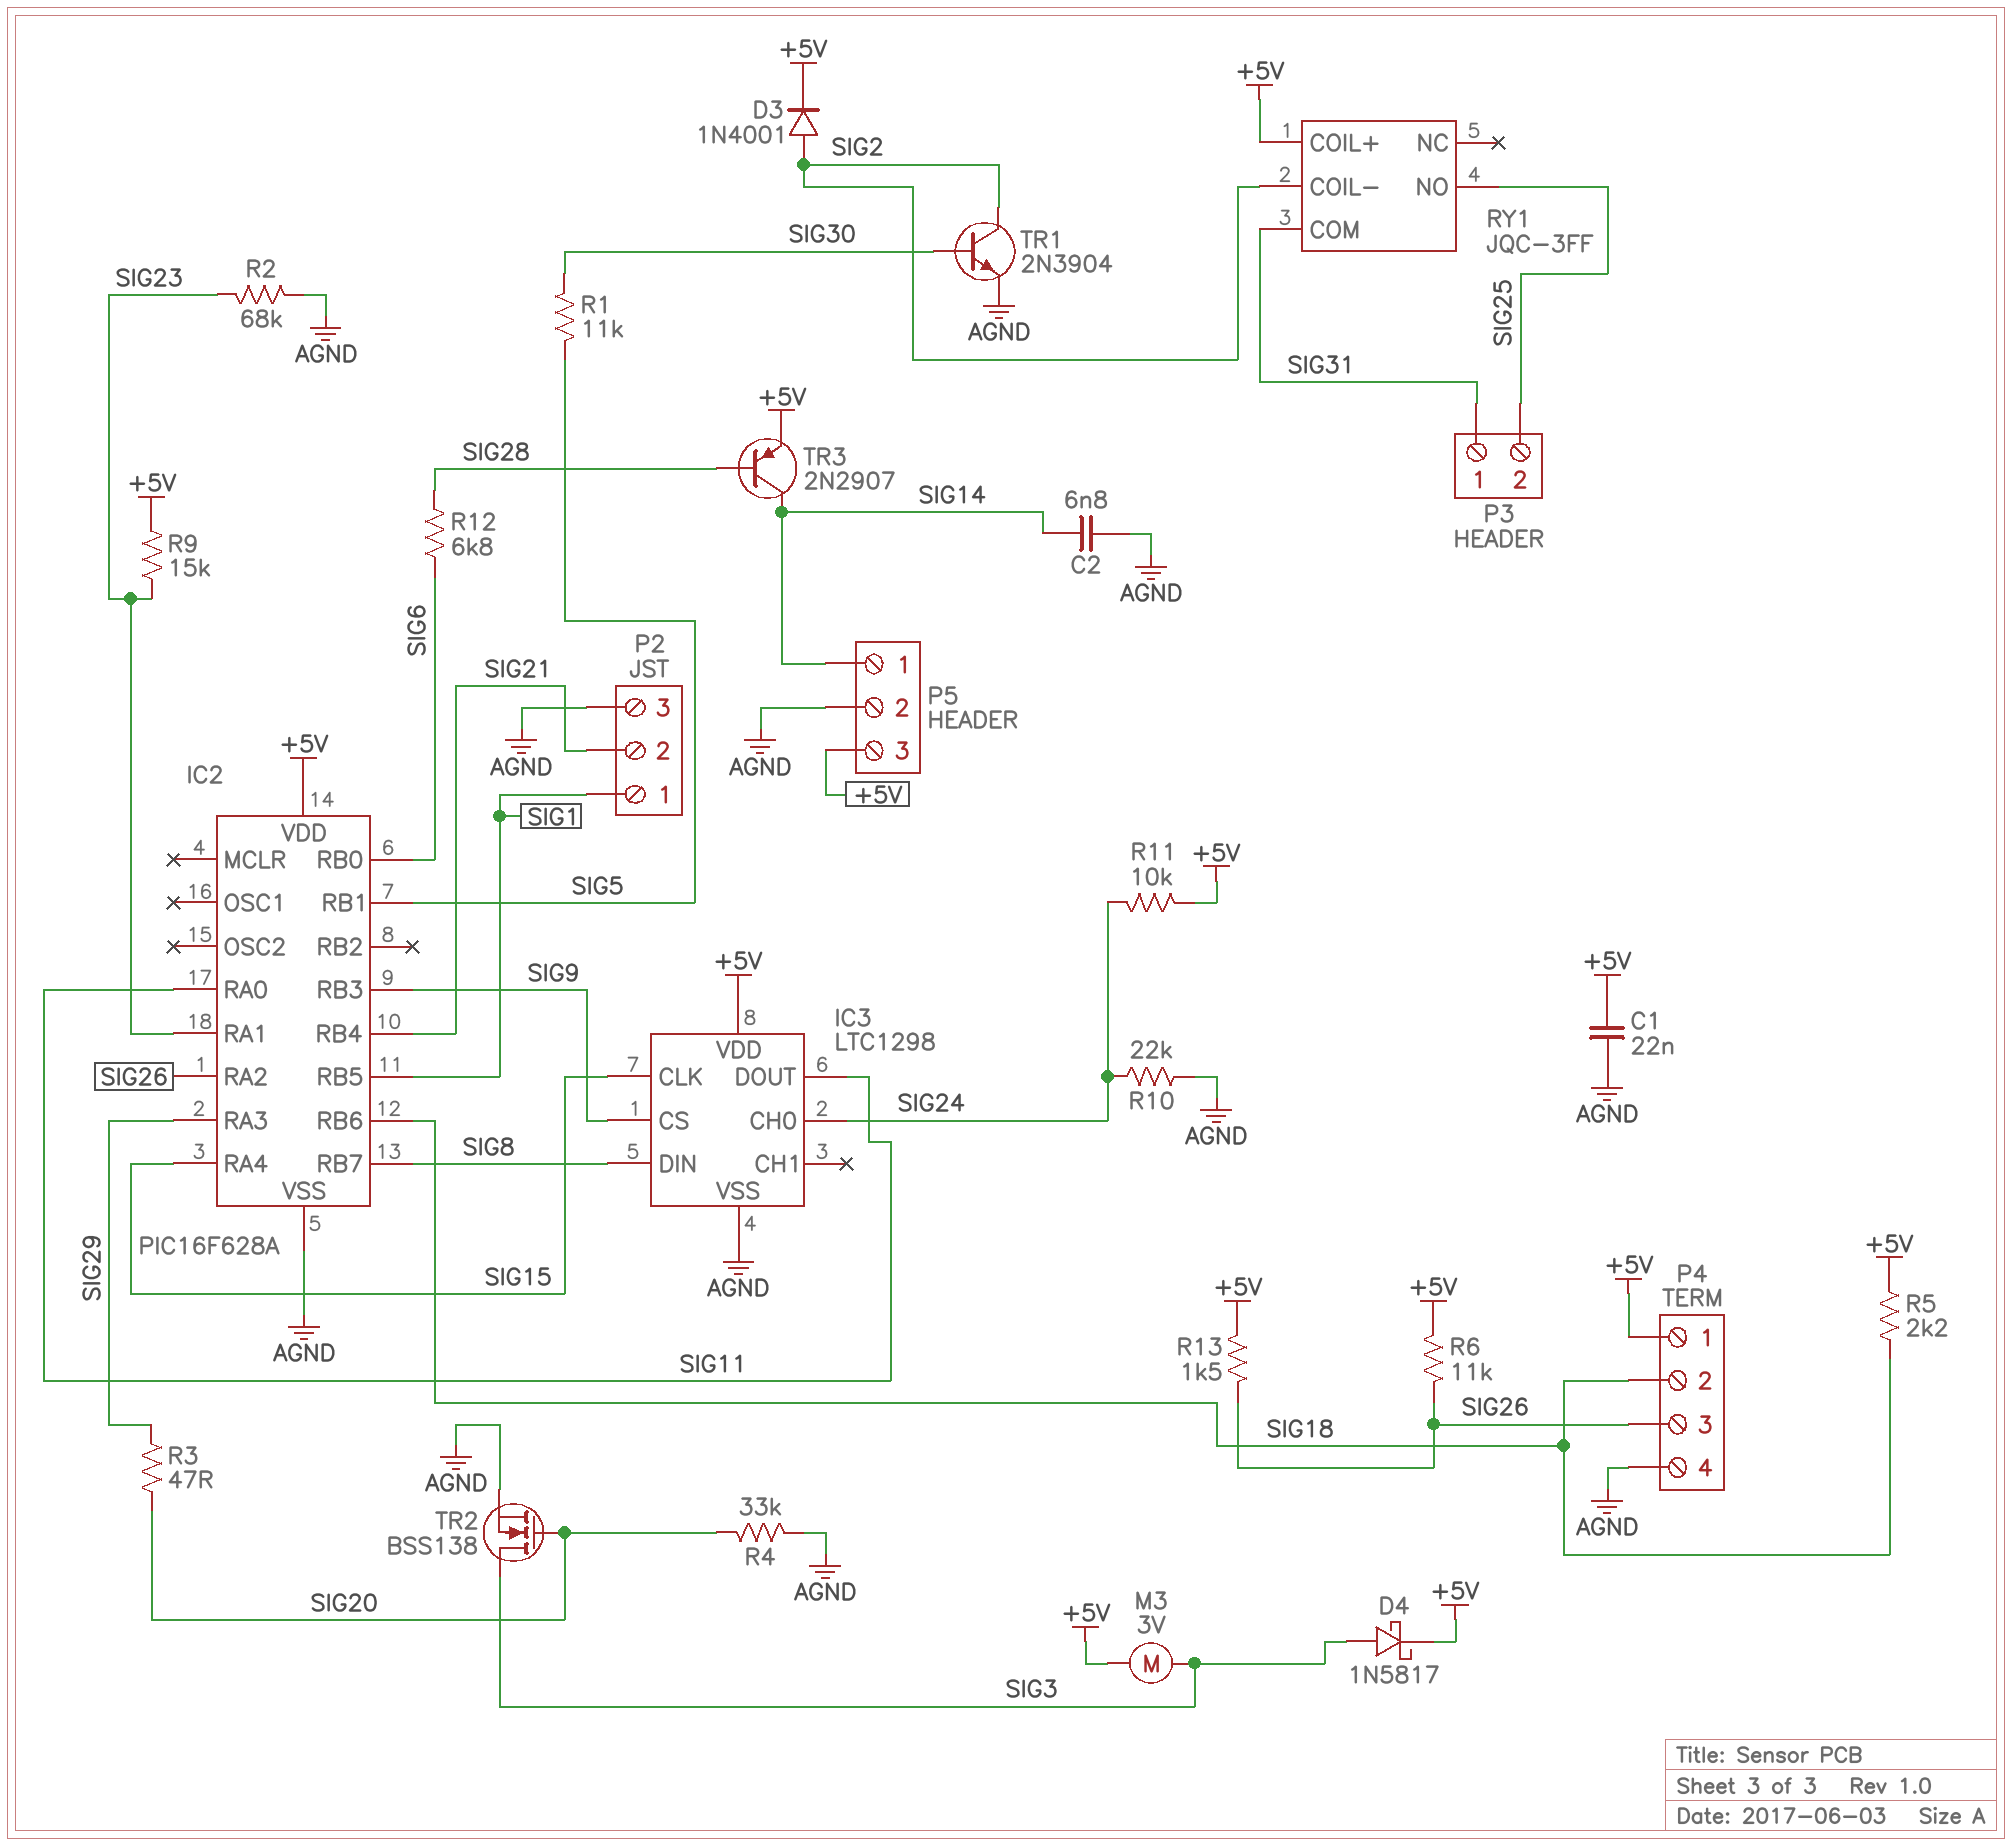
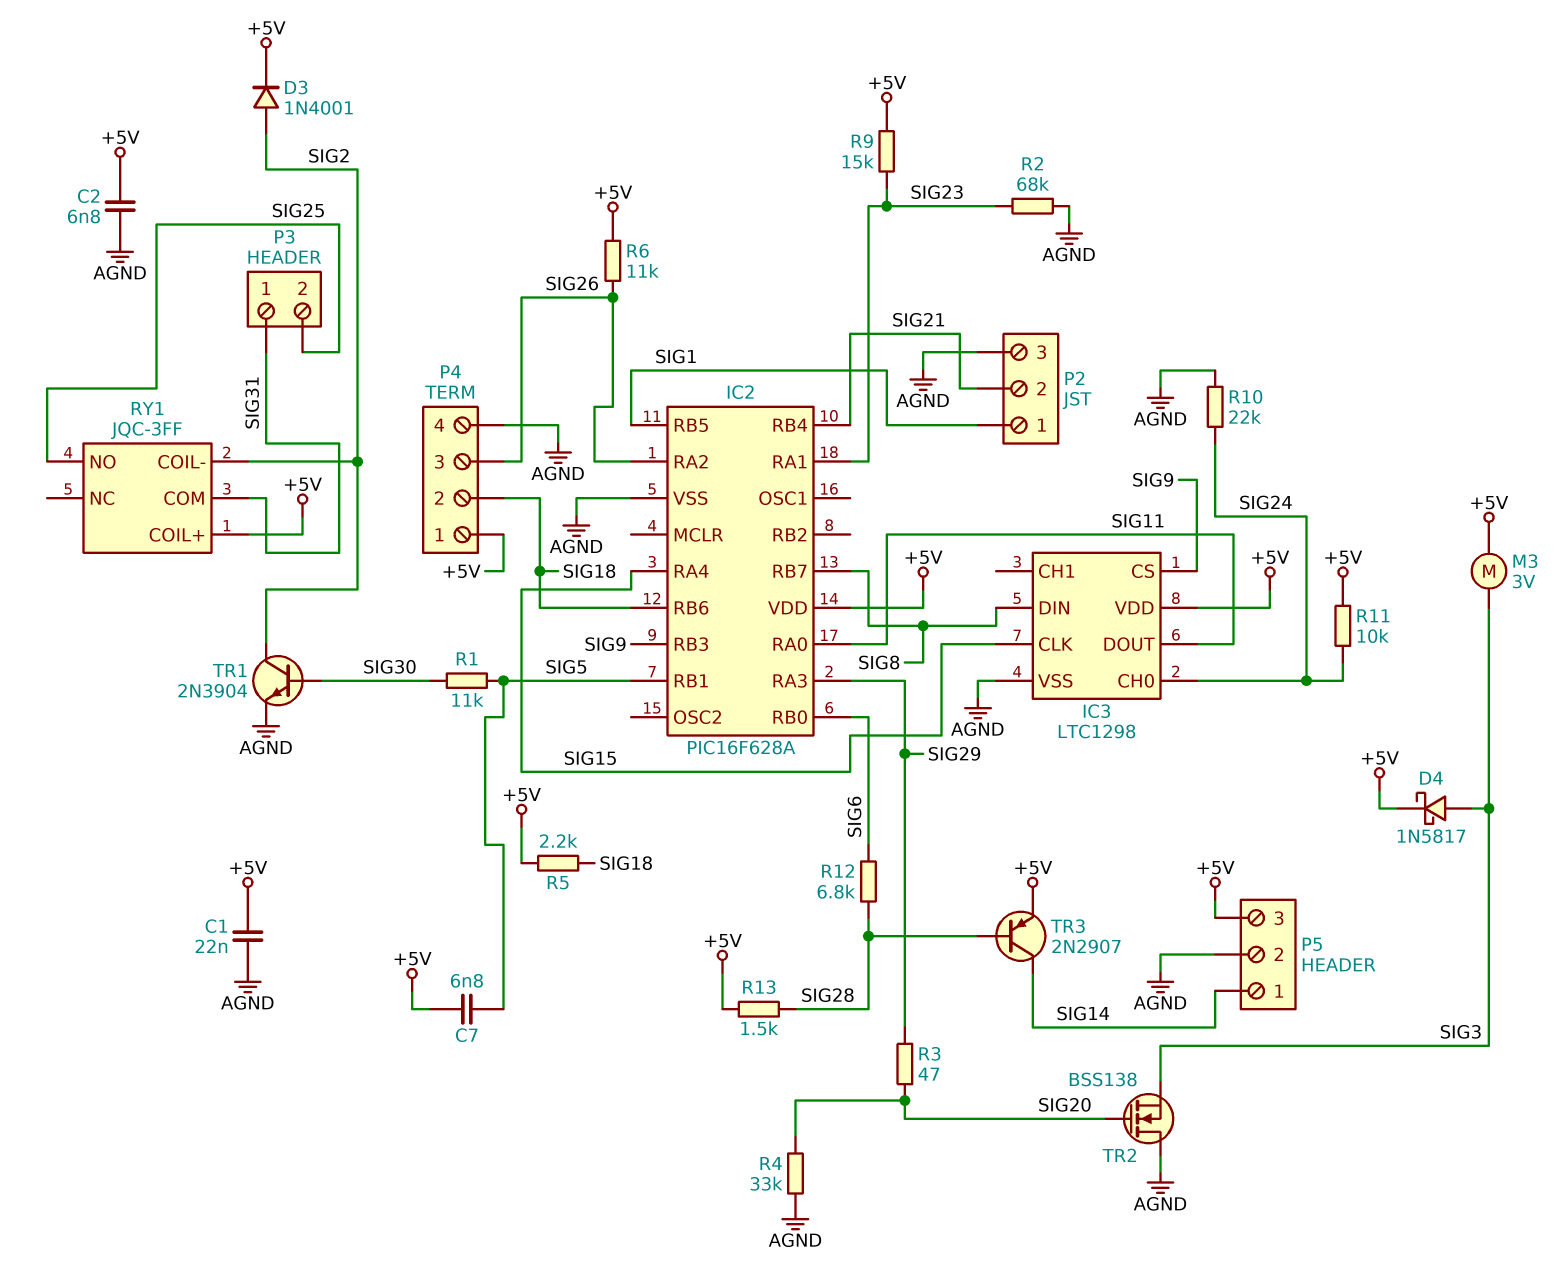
C2: 6.8nF (AGND, SIG14) -> 6.8nF (+5V, AGND)
C7: none -> 6.8nF (+5V, SIG5)
R13: 1.5k (+5V, SIG26) -> 1.5k (+5V, SIG28)
TR2: NMOS BSS138 (G SIG20, D SIG3, S AGND) -> NMOS BSS138 (G SIG20, D AGND, S SIG3)

